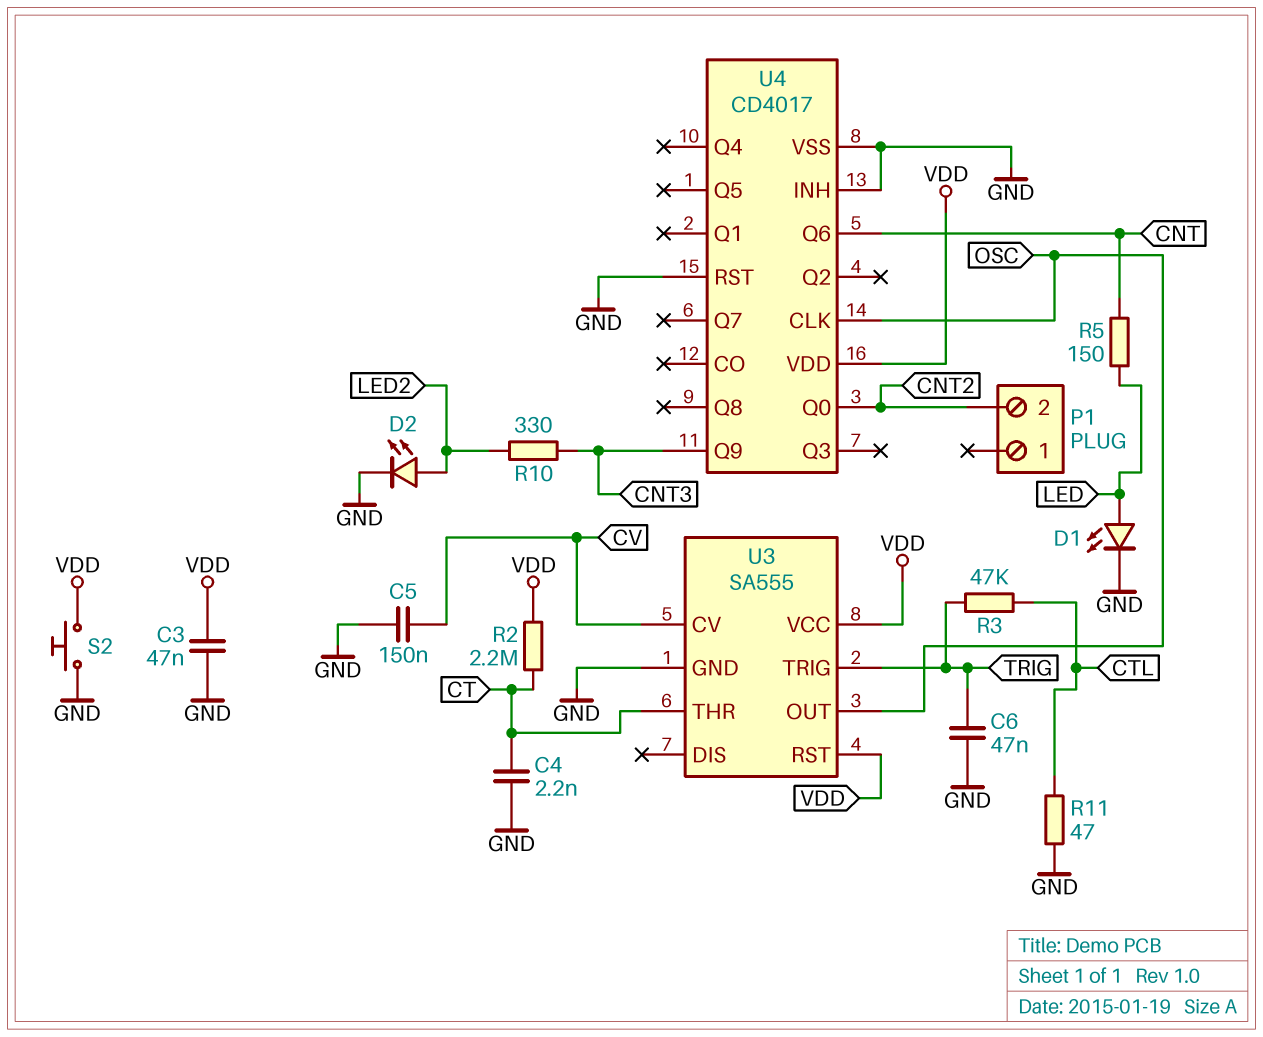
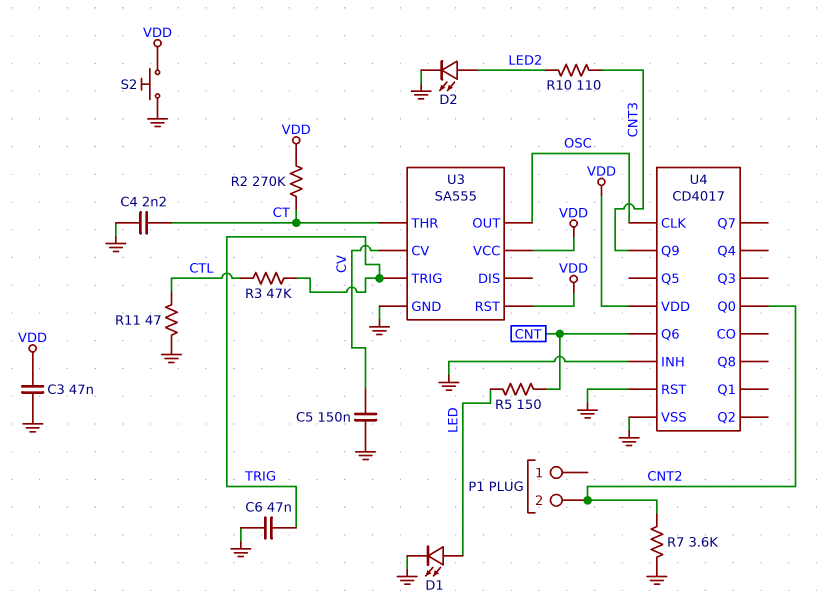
R2: 2.2M (CT, VDD) -> 270k (CT, VDD)
R7: none -> 3.6k (CNT2, GND)
R10: 330 (CNT3, LED2) -> 110 (CNT3, LED2)

